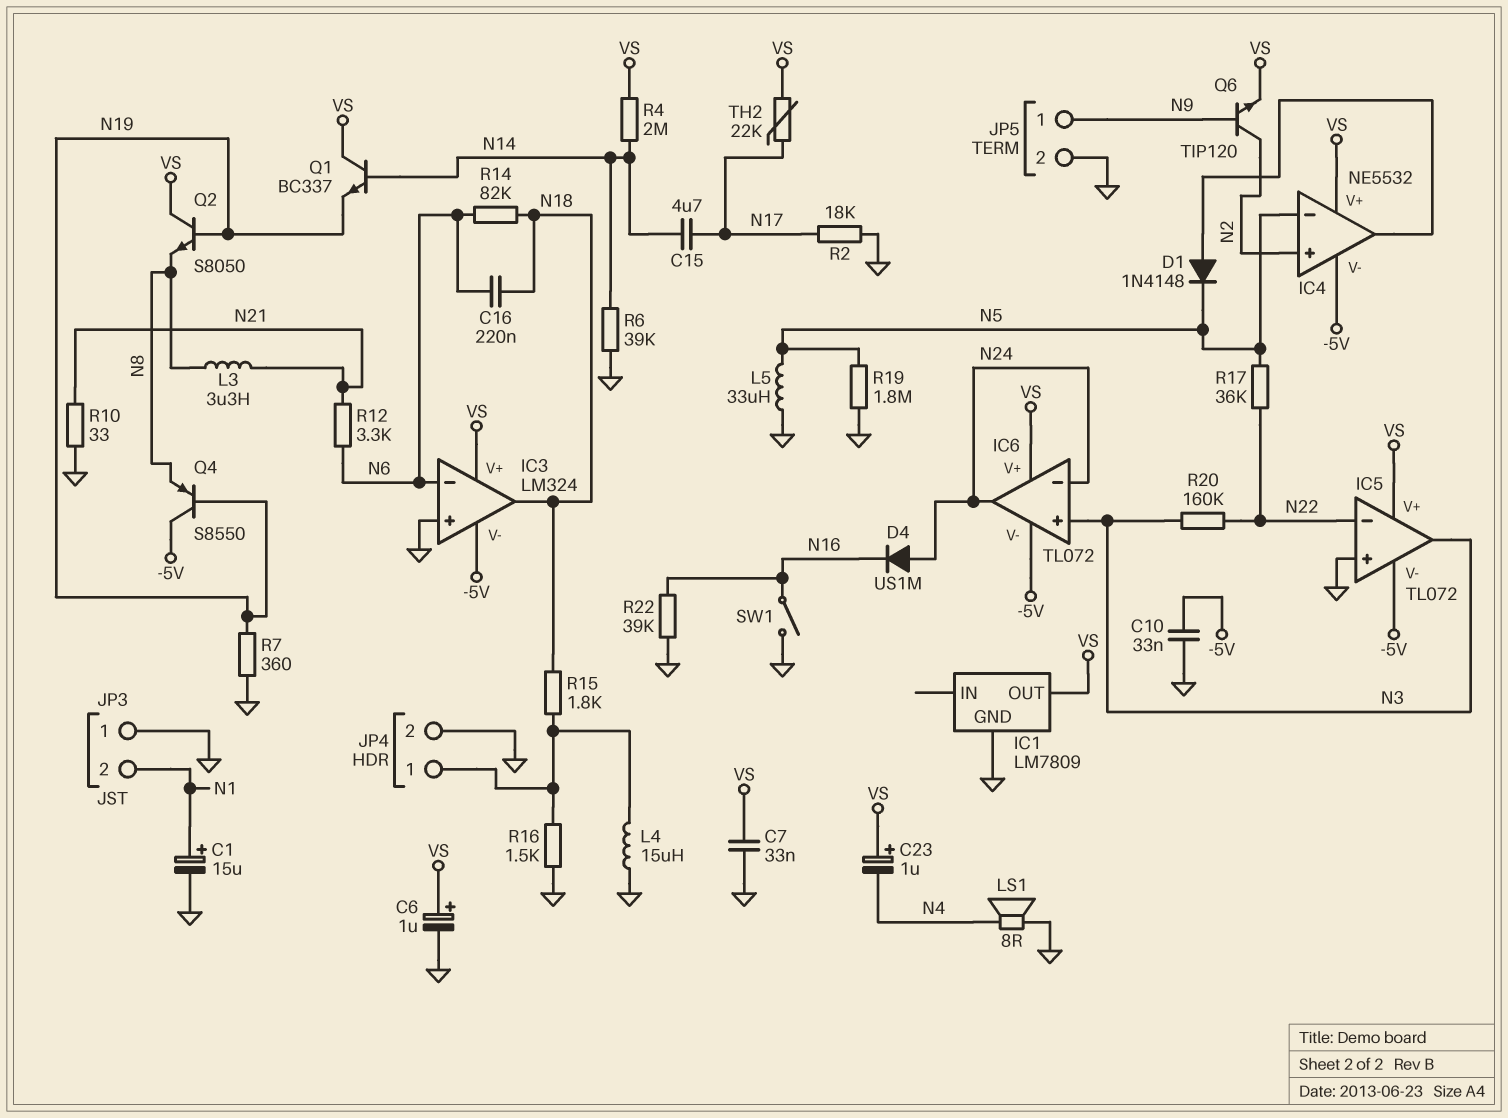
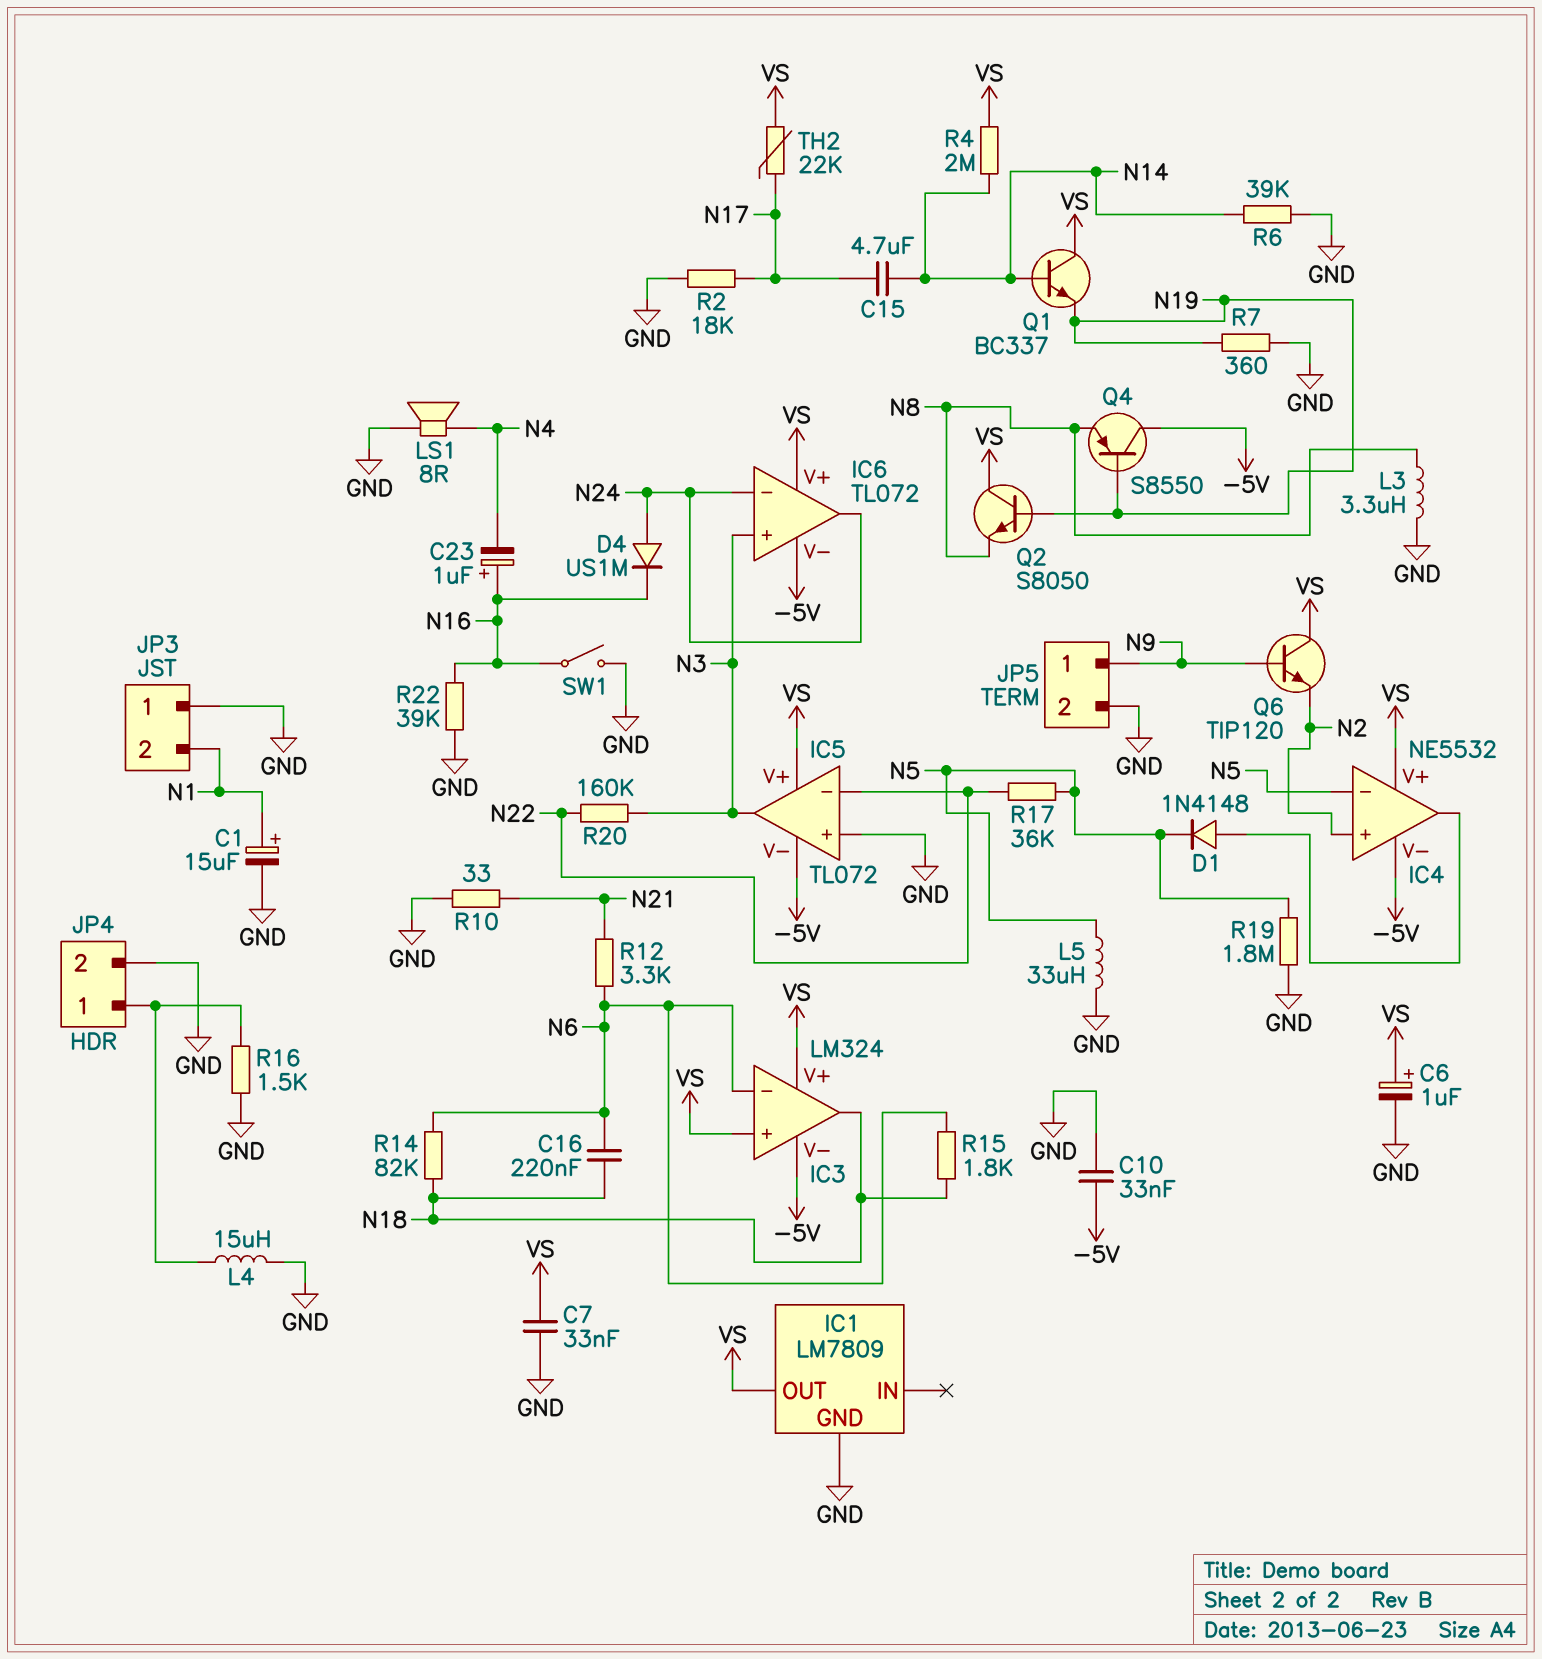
C23: 1uF (plus VS, minus N4) -> 1uF (plus N16, minus N4)
IC3 pin in+: GND -> VS
L3: 3.3uH (N8, N21) -> 3.3uH (GND, N8)
Q6: NPN TIP120 (B N9, C N2, E VS) -> NPN TIP120 (B N9, C VS, E N2)
R15: 1.8k (JP4/1, N18) -> 1.8k (N6, N18)

